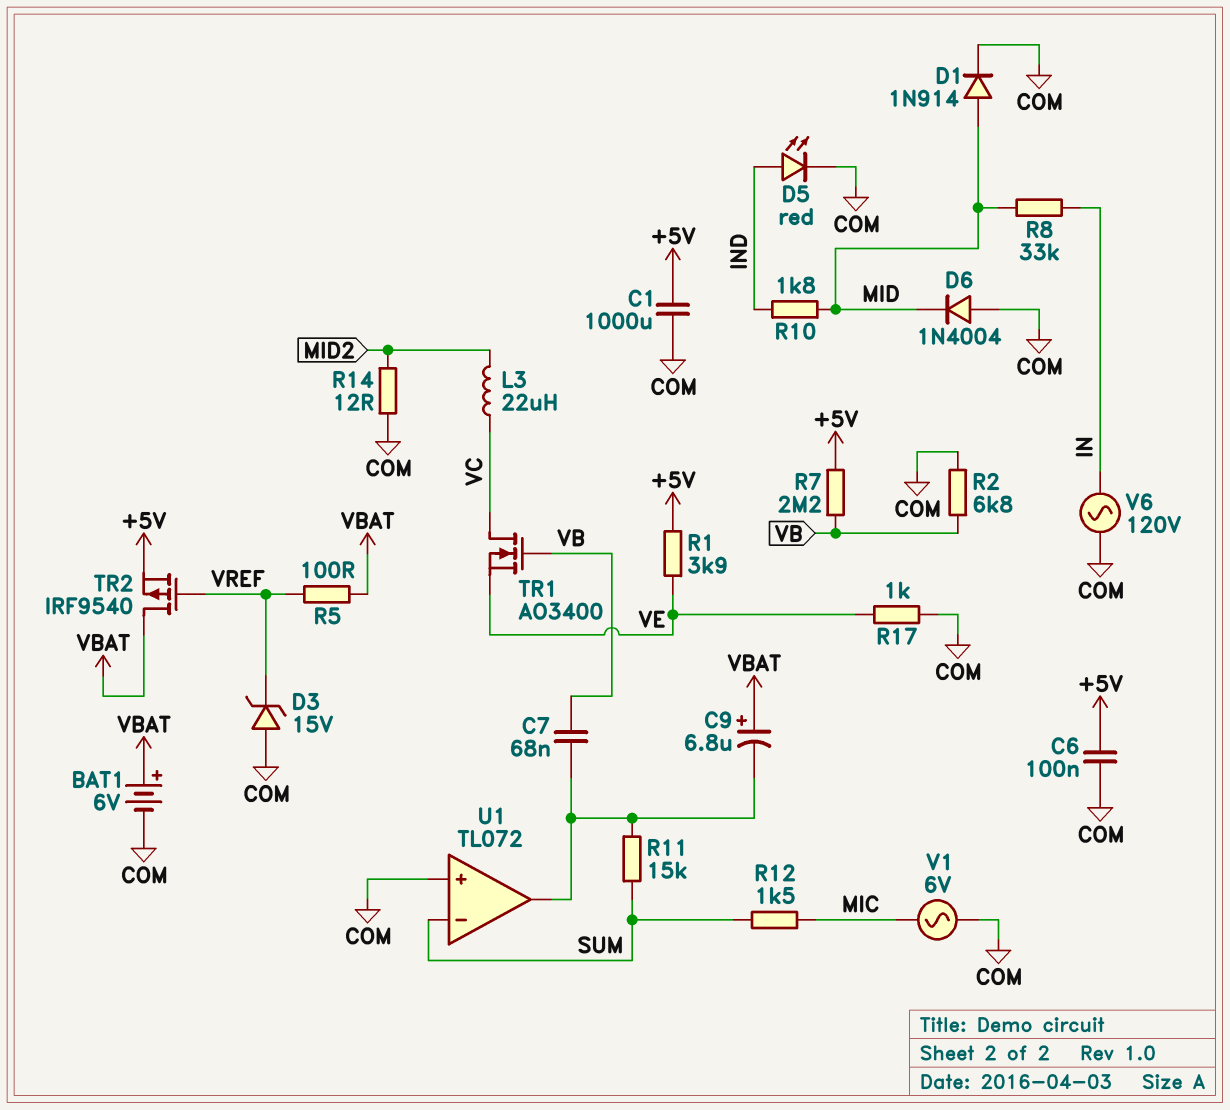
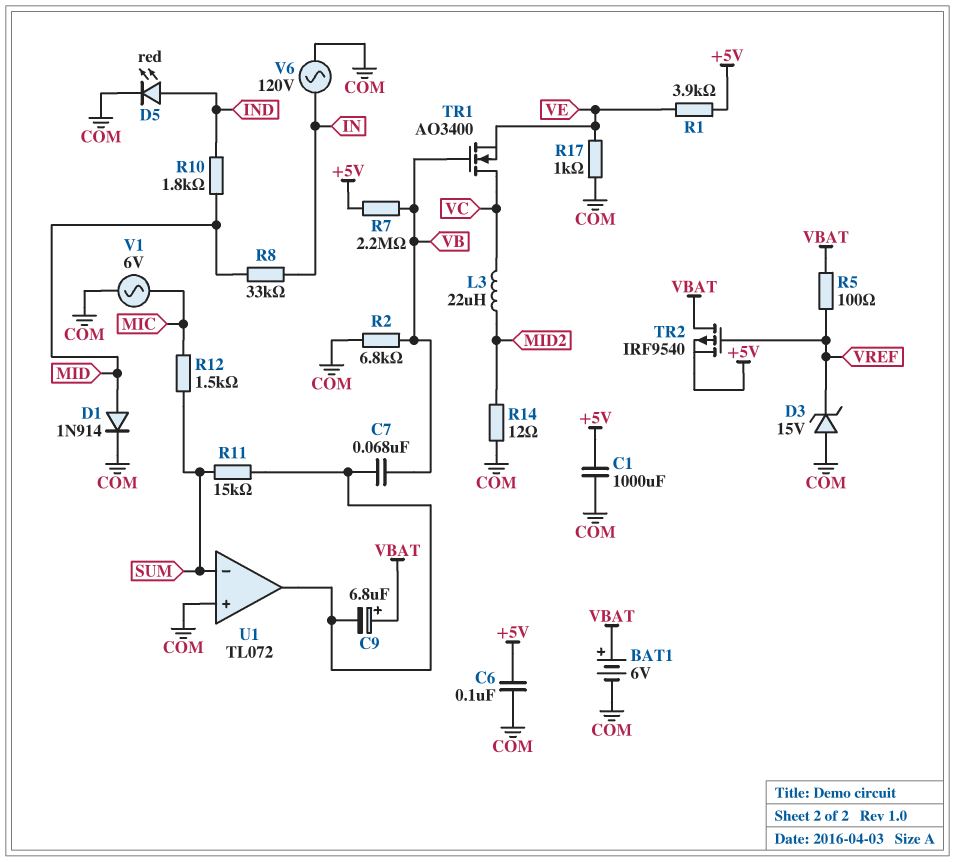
D6: diode 1N4004 (A COM, K MID) -> none

